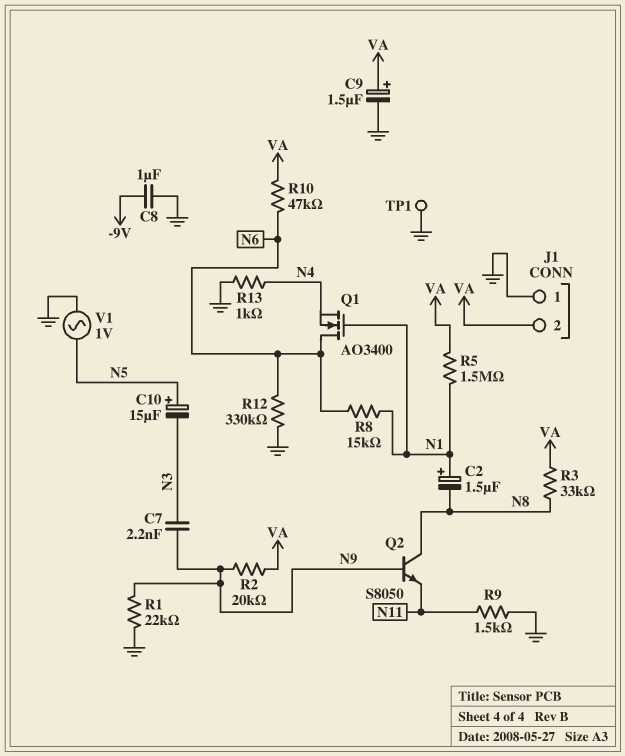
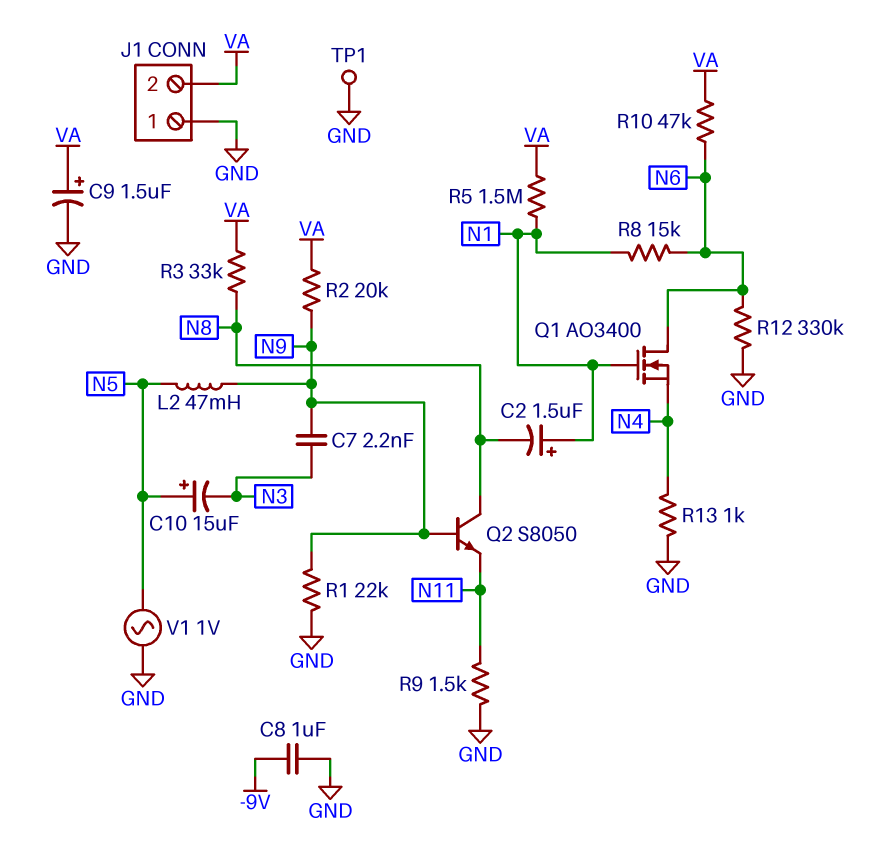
L2: none -> 47mH (N5, N9)

